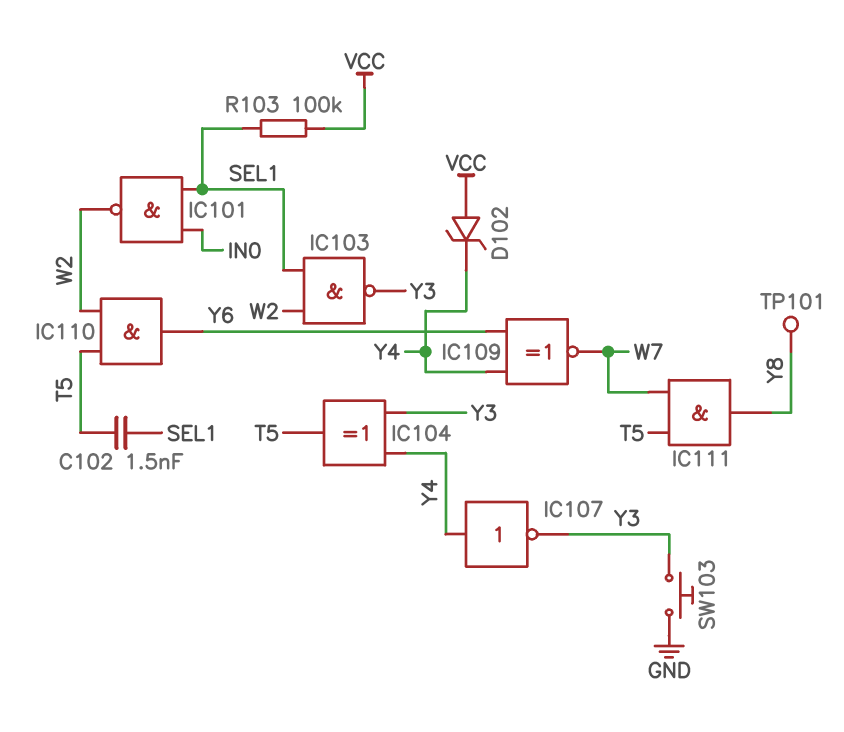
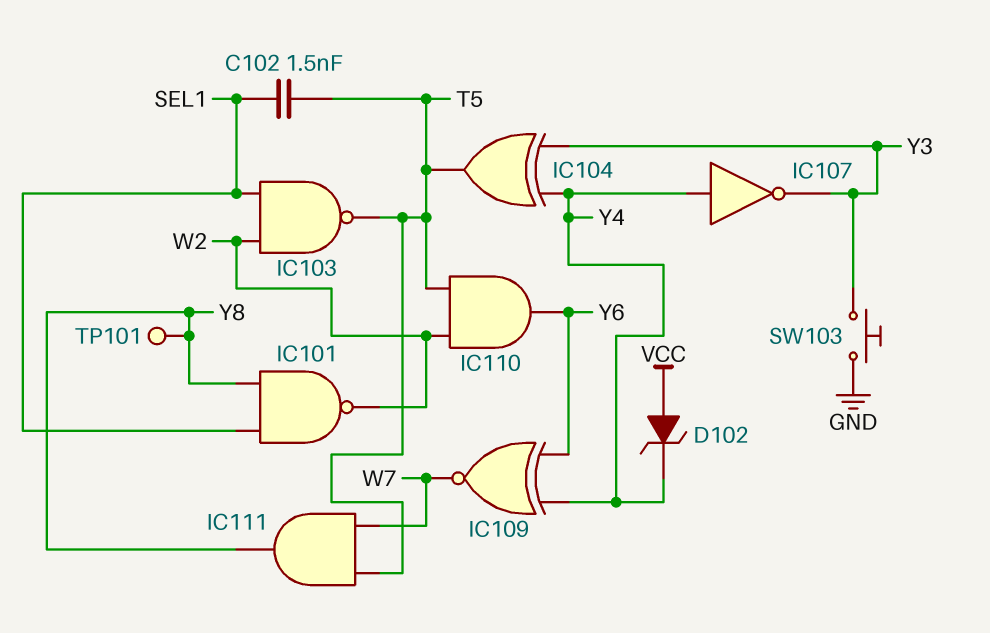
IC101: NAND (in IN0, in SEL1, out W2) -> NAND (in SEL1, in Y8, out W2)
IC103: NAND (in SEL1, in W2, out Y3) -> NAND (in SEL1, in W2, out T5)
R103: 100k (SEL1, VCC) -> none

